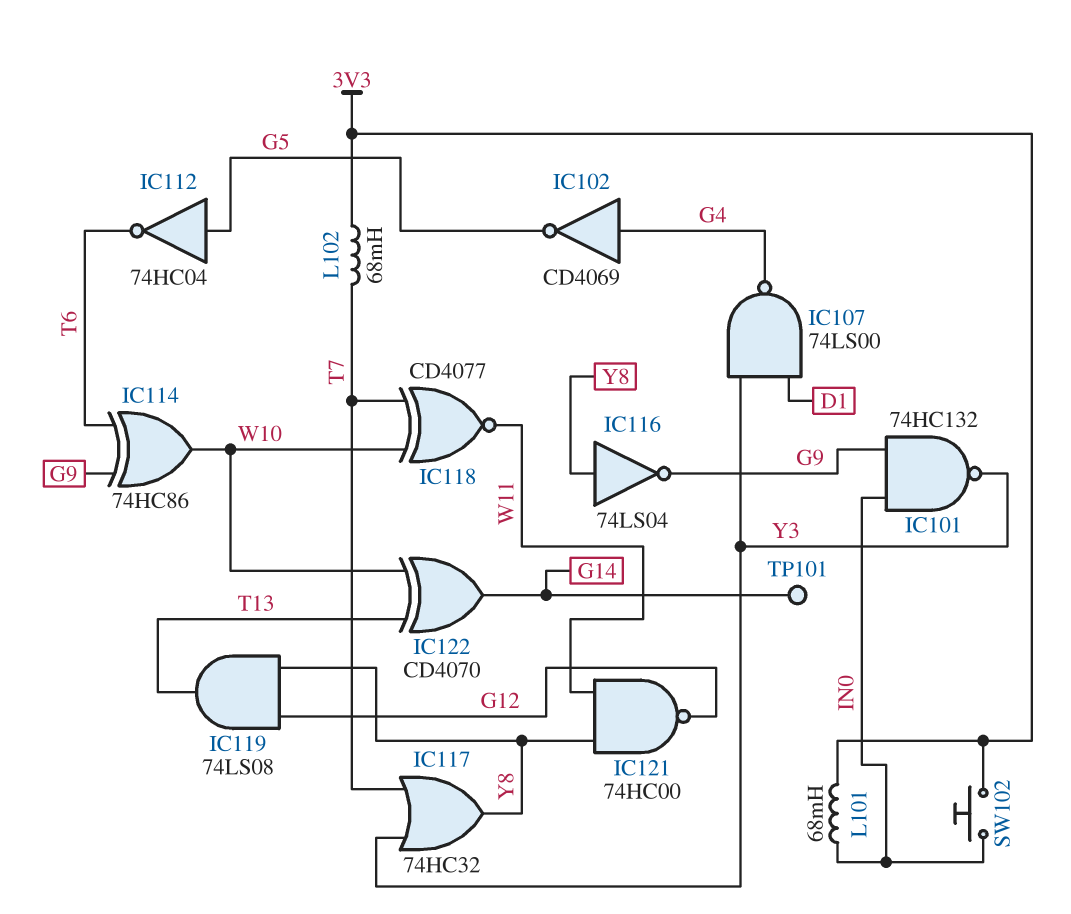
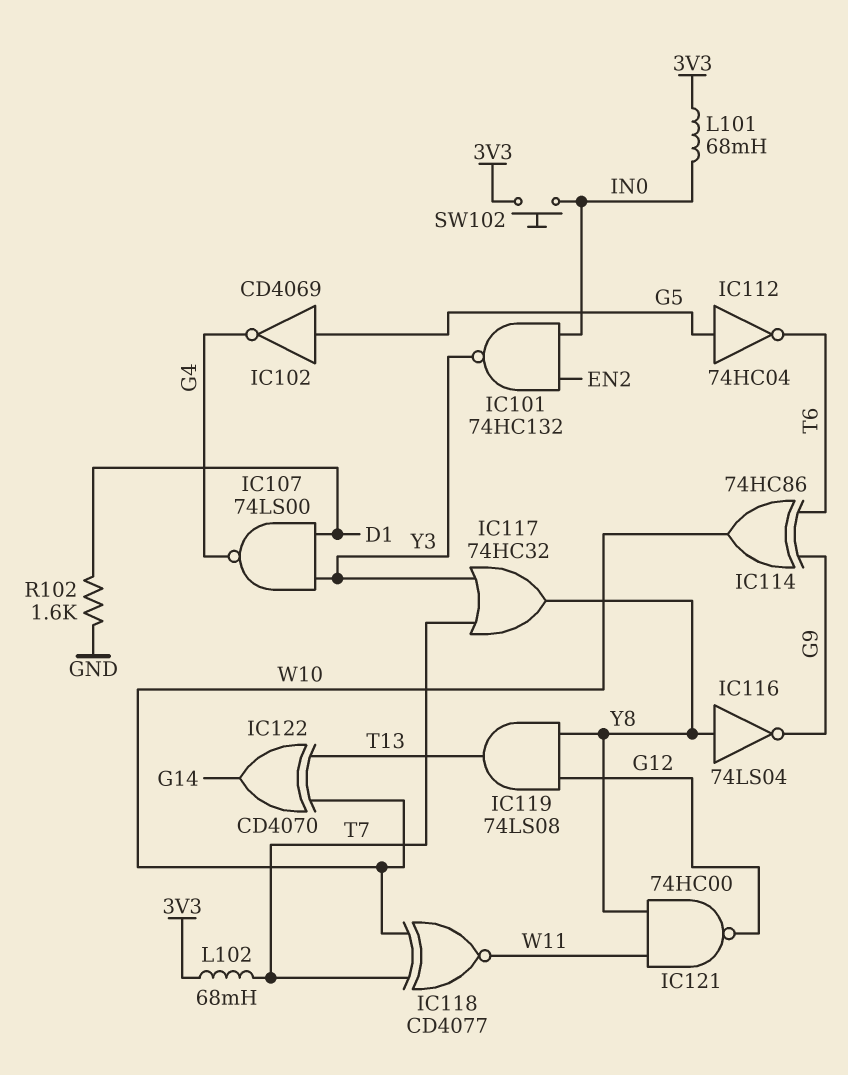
IC101: NAND 74HC132 (in G9, in IN0, out Y3) -> NAND 74HC132 (in EN2, in IN0, out Y3)
IC102: NOT CD4069 (in G4, out G5) -> NOT CD4069 (in G5, out G4)
R102: none -> 1.6k (D1, GND)
TP101: test point (G14) -> none

